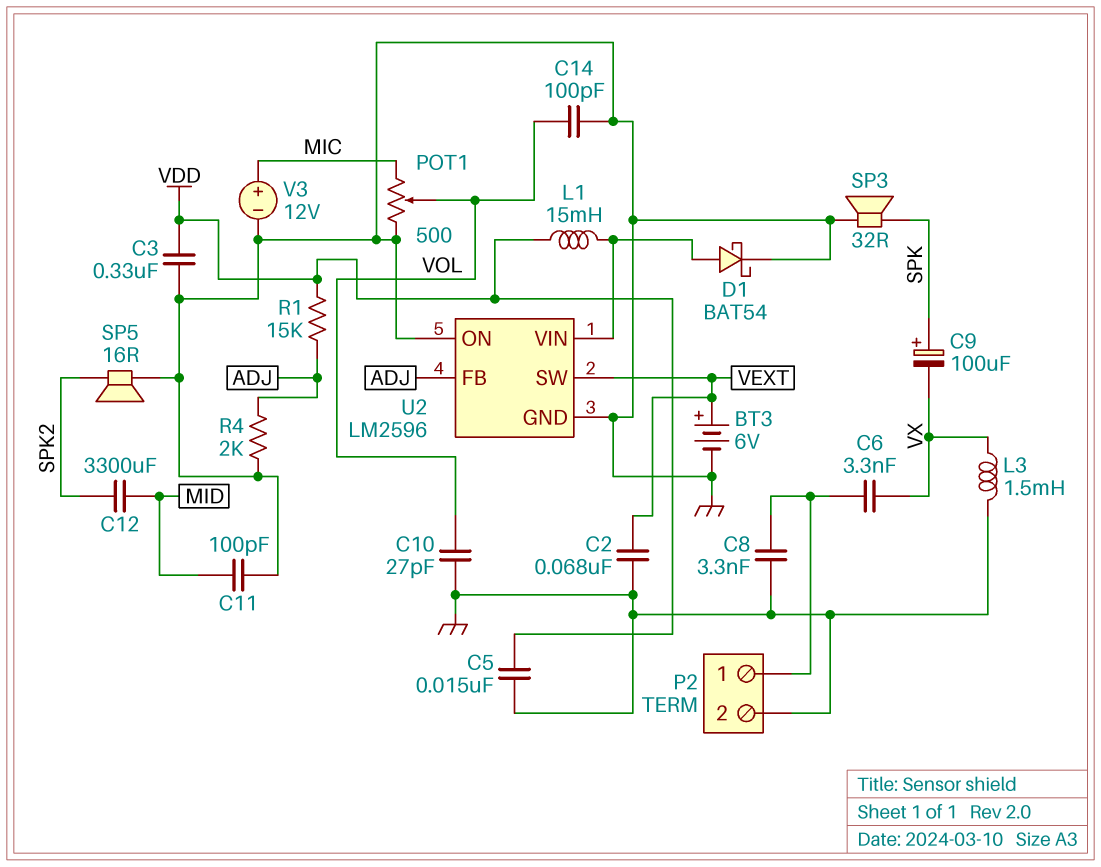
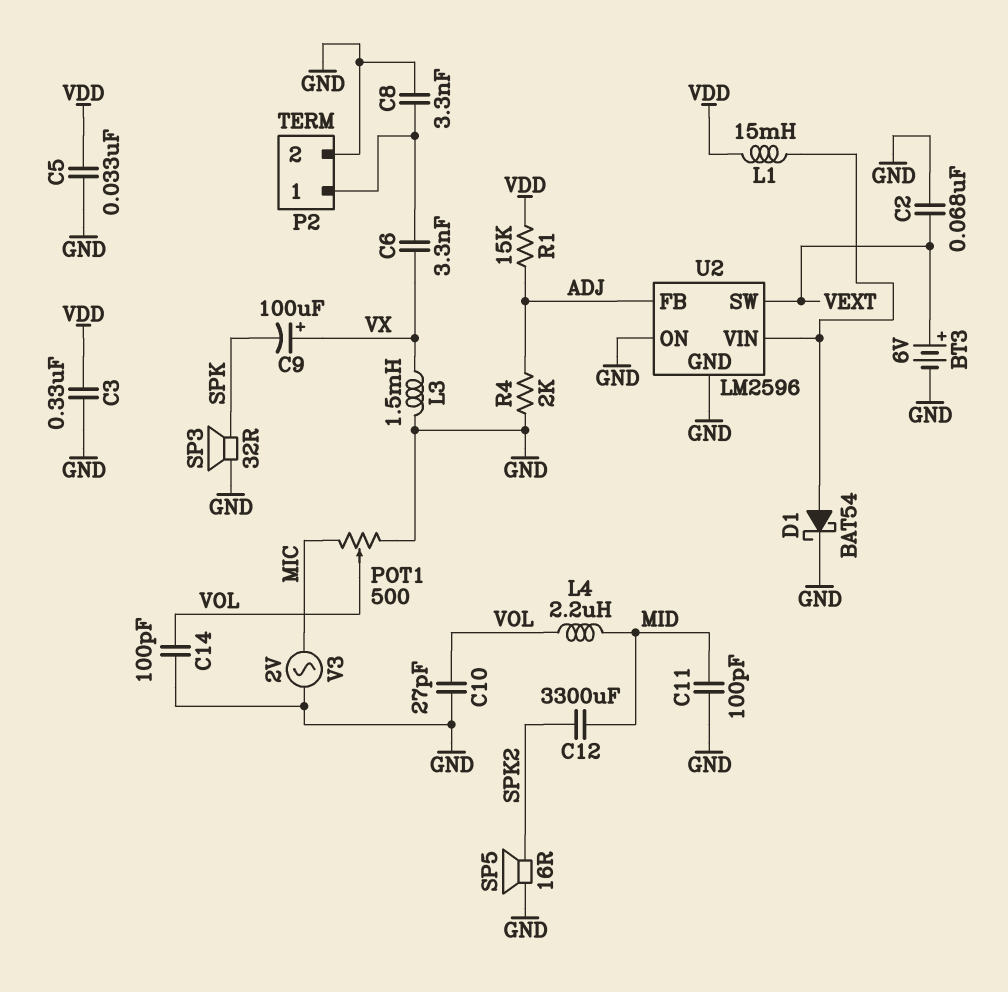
C5: 15nF (GND, VDD) -> 33nF (GND, VDD)
C9: 100uF (plus SPK, minus VX) -> 100uF (plus VX, minus SPK)
L4: none -> 2.2uH (MID, VOL)
V3: 12V (plus MIC, minus GND) -> AC 2V (GND, MIC)

